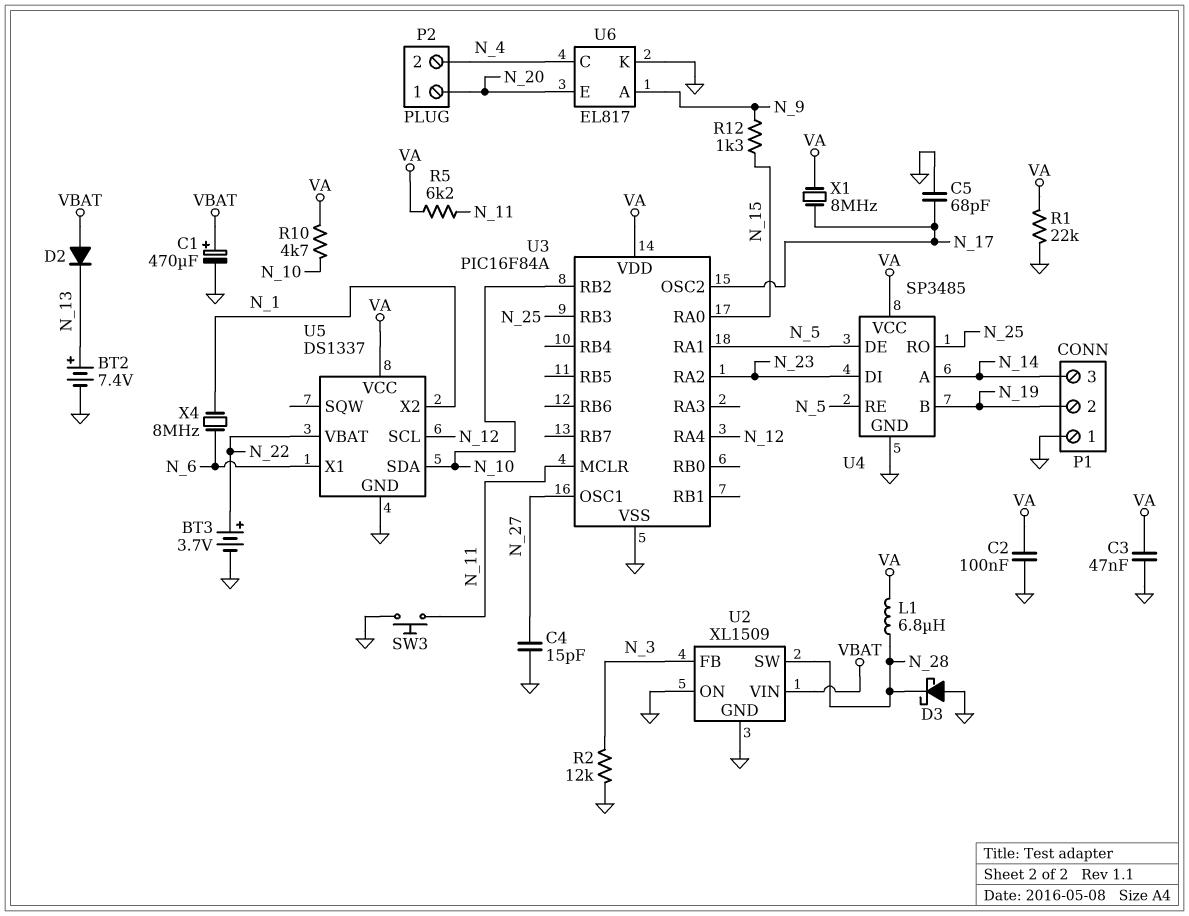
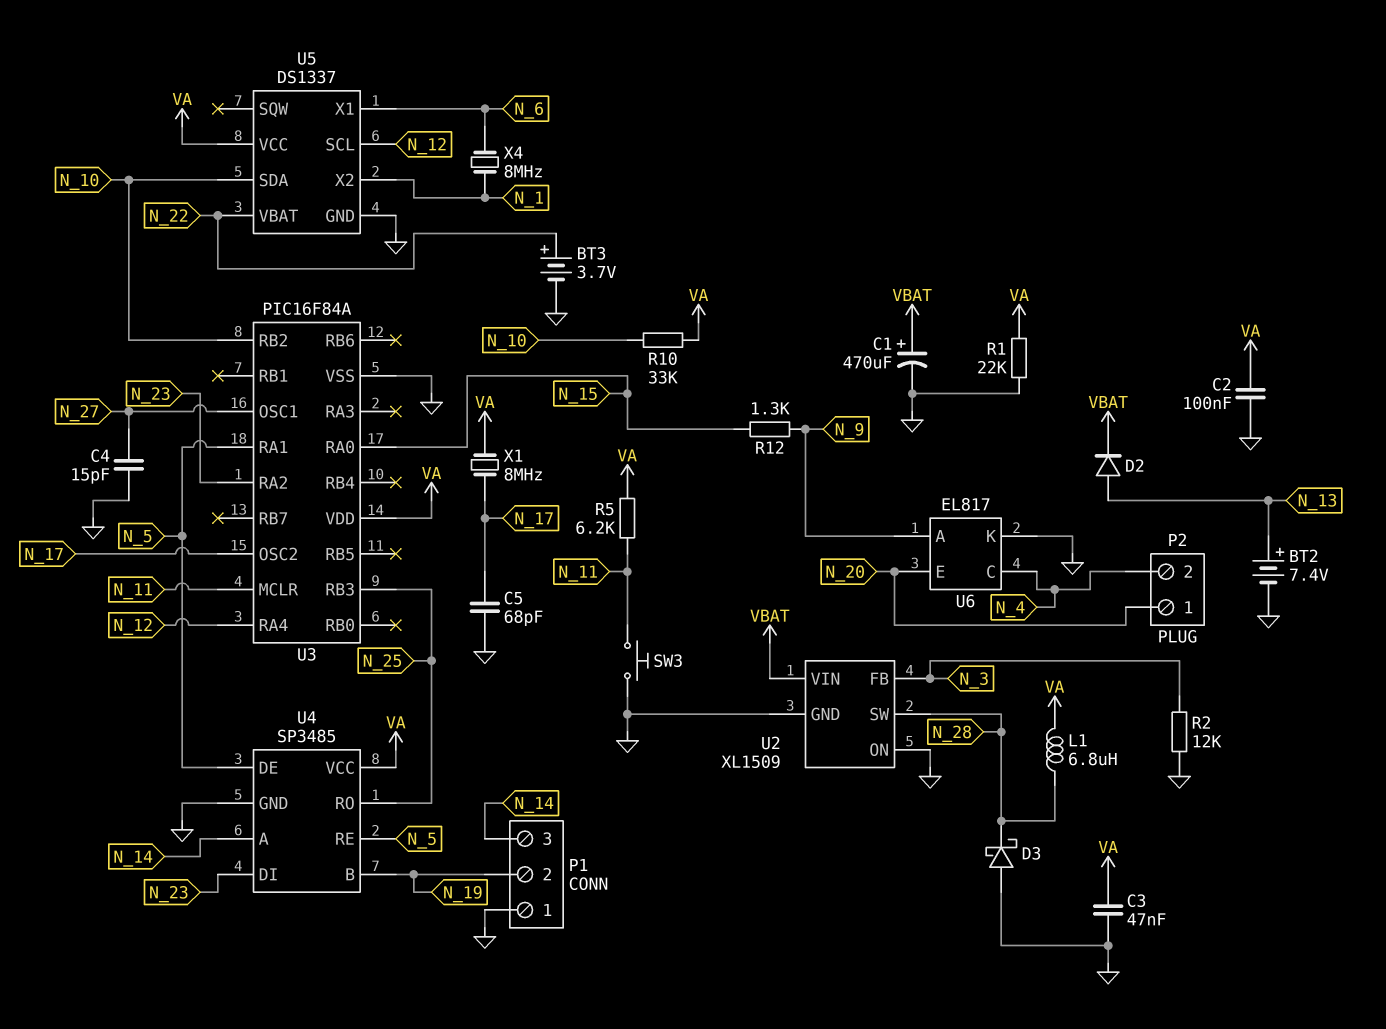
D2: diode (A VBAT, K N_13) -> diode (A N_13, K VBAT)
R10: 4.7k (N_10, VA) -> 33k (N_10, VA)

